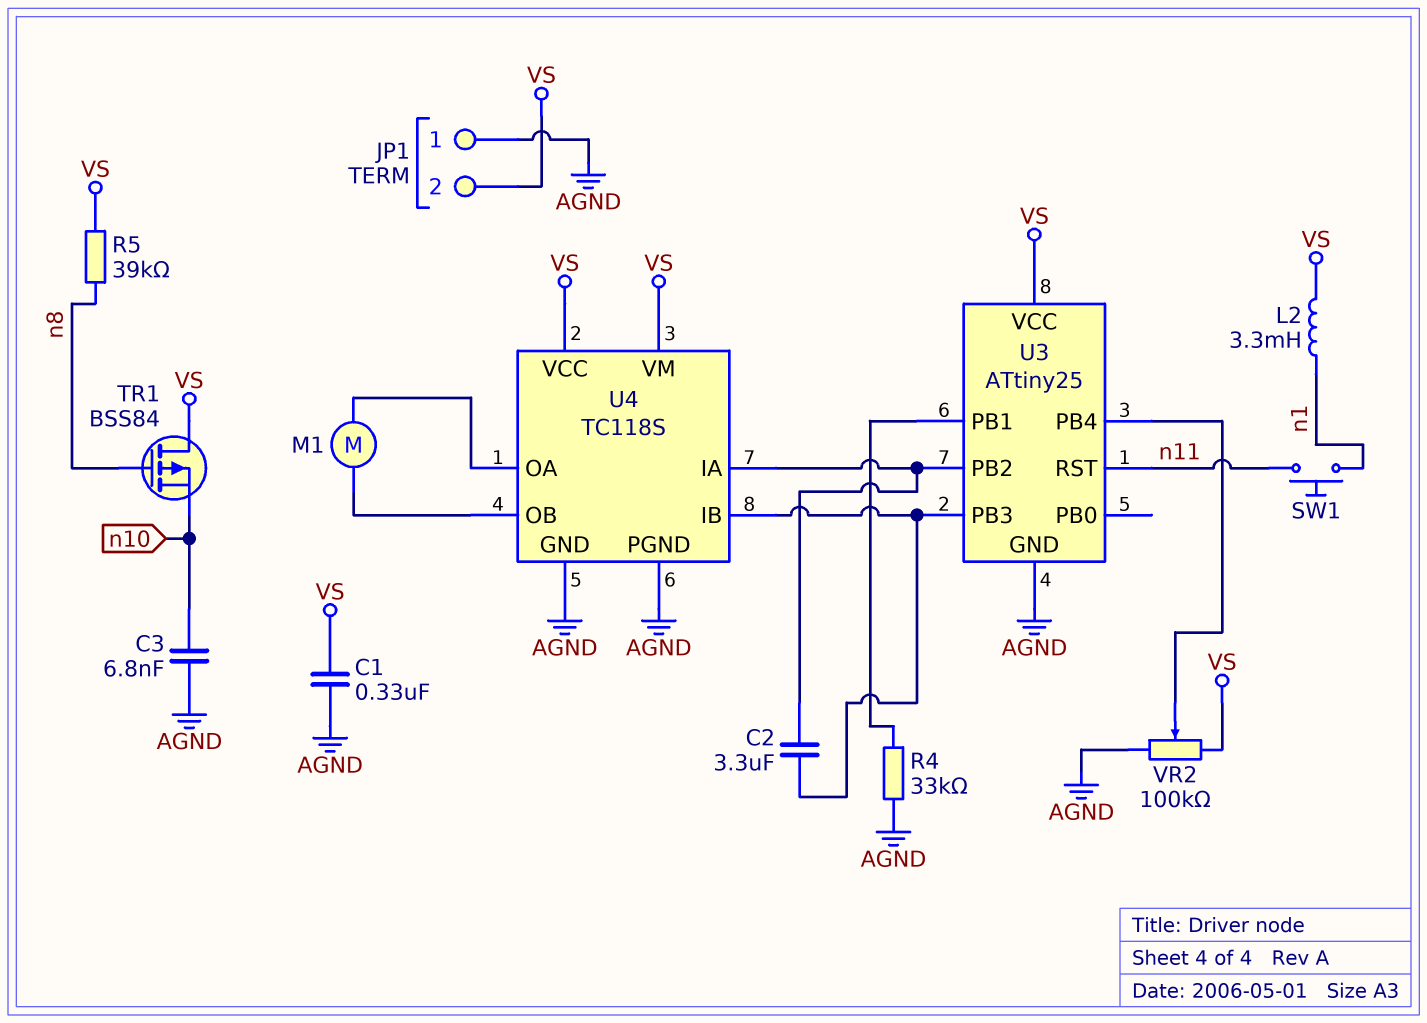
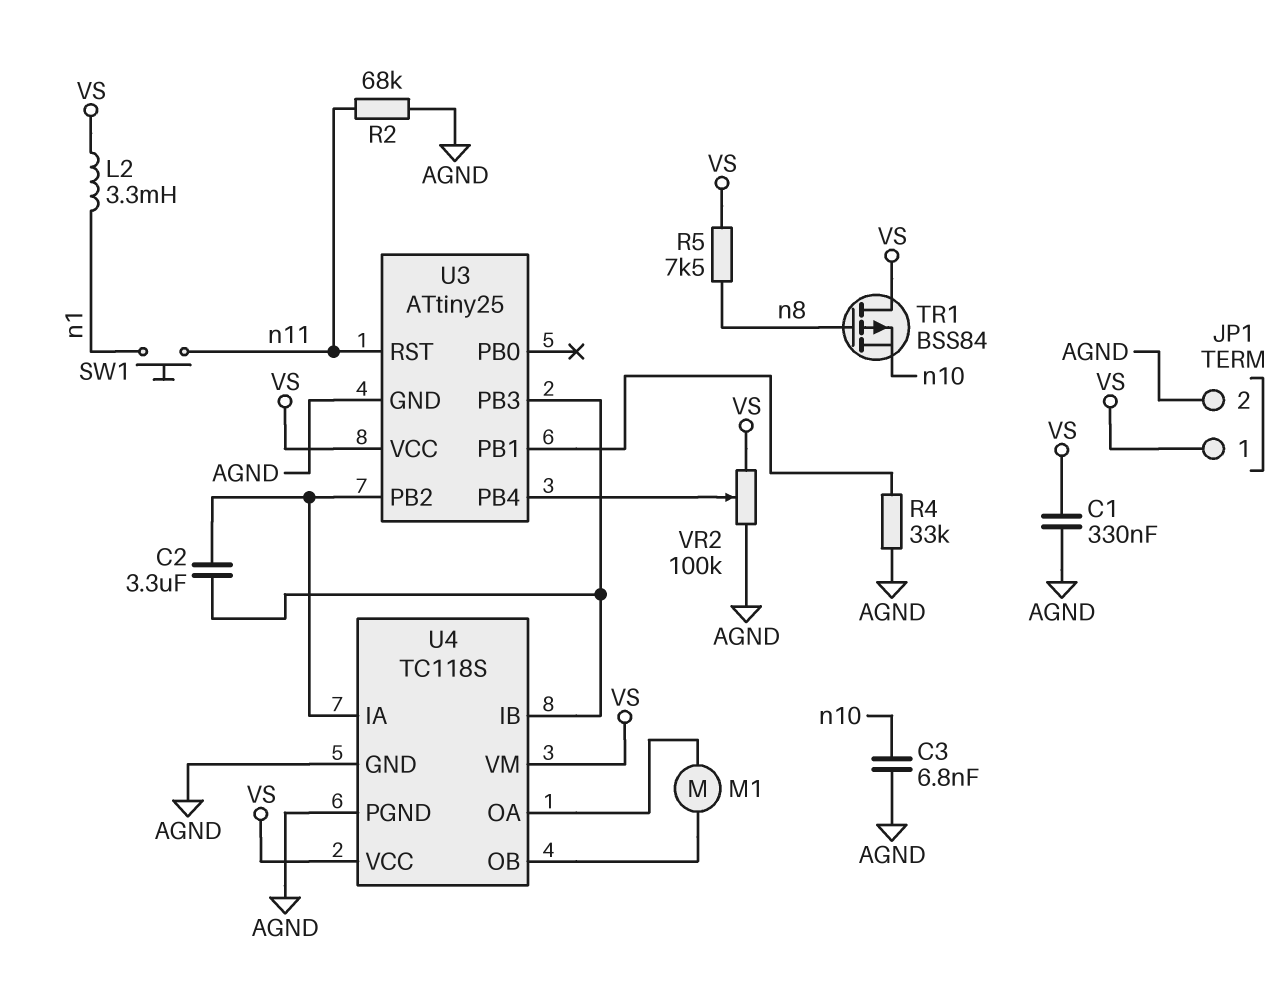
JP1 pin 1: AGND -> VS
JP1 pin 2: VS -> AGND
R2: none -> 68k (AGND, n11)
R5: 39k (VS, n8) -> 7.5k (VS, n8)

